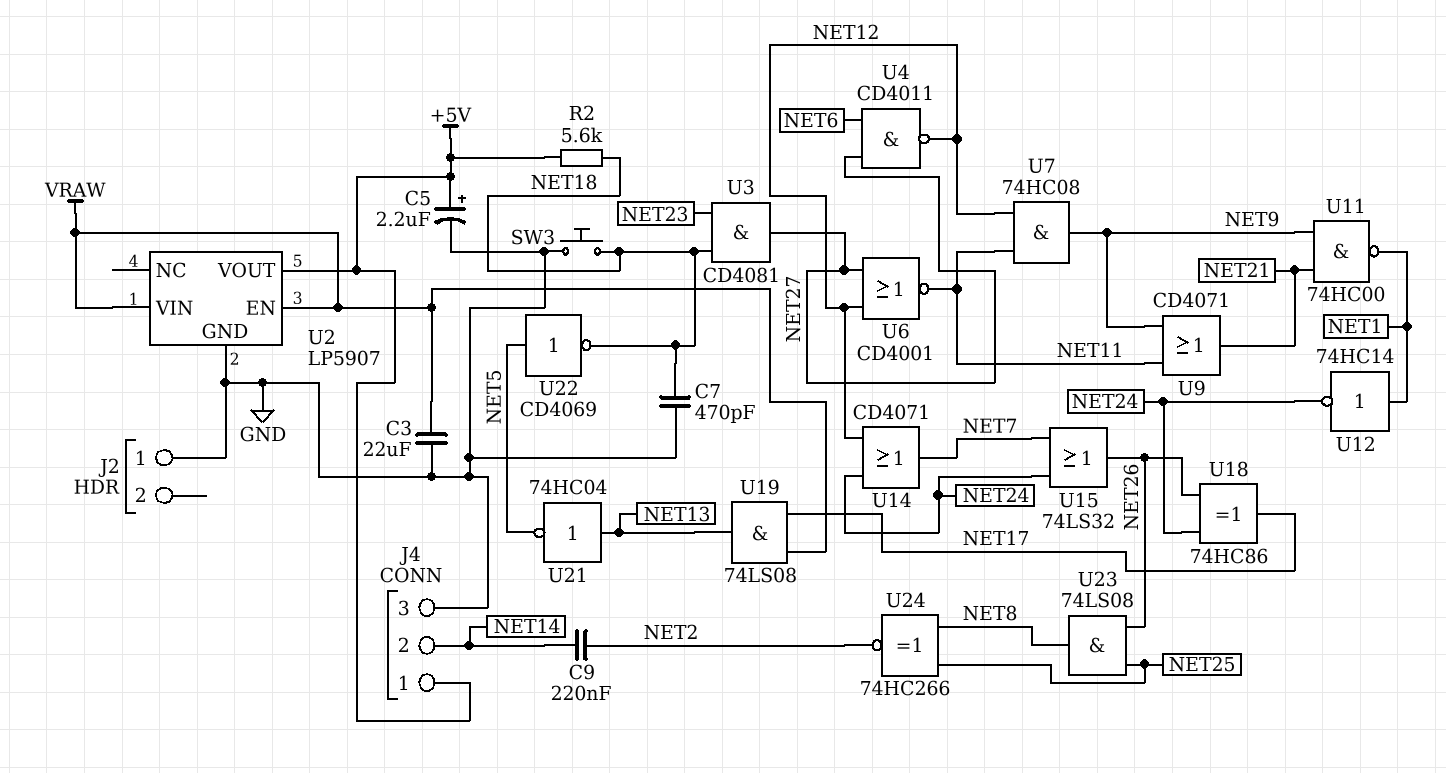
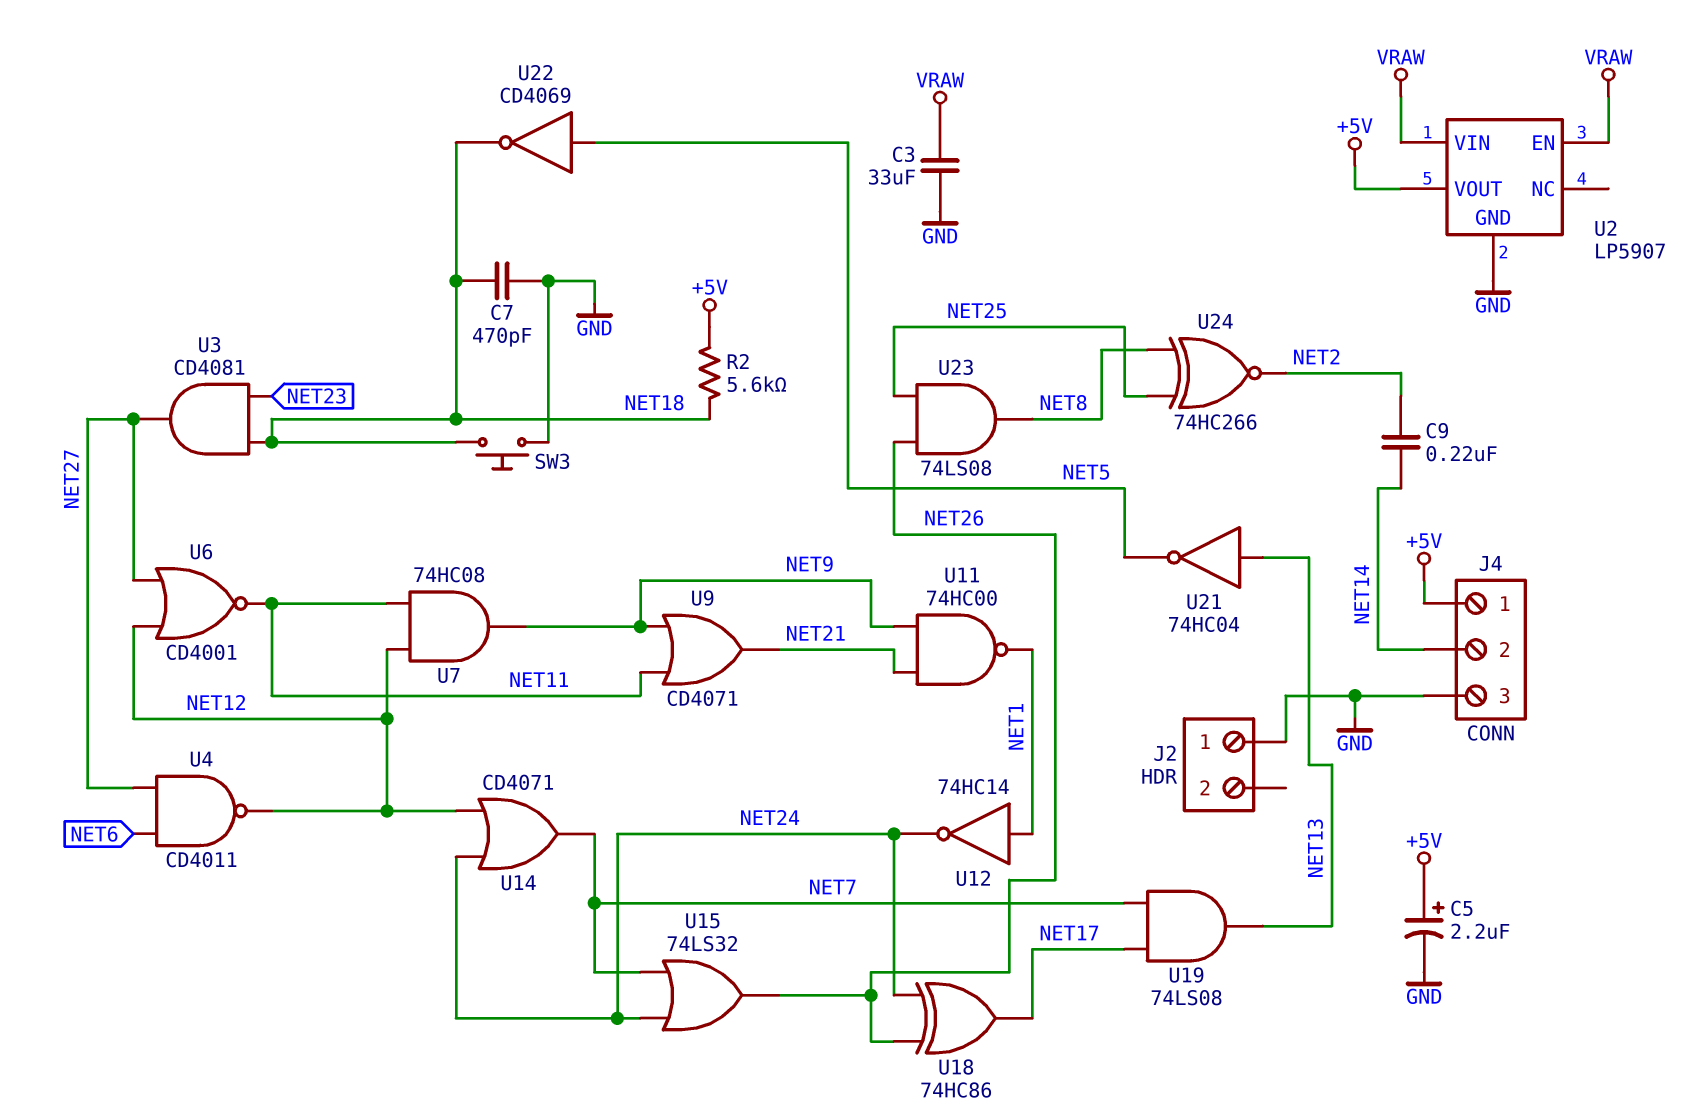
C3: 22uF (GND, VRAW) -> 33uF (GND, VRAW)
U19: AND 74LS08 (in NET17, in VRAW, out NET13) -> AND 74LS08 (in NET7, in NET17, out NET13)

